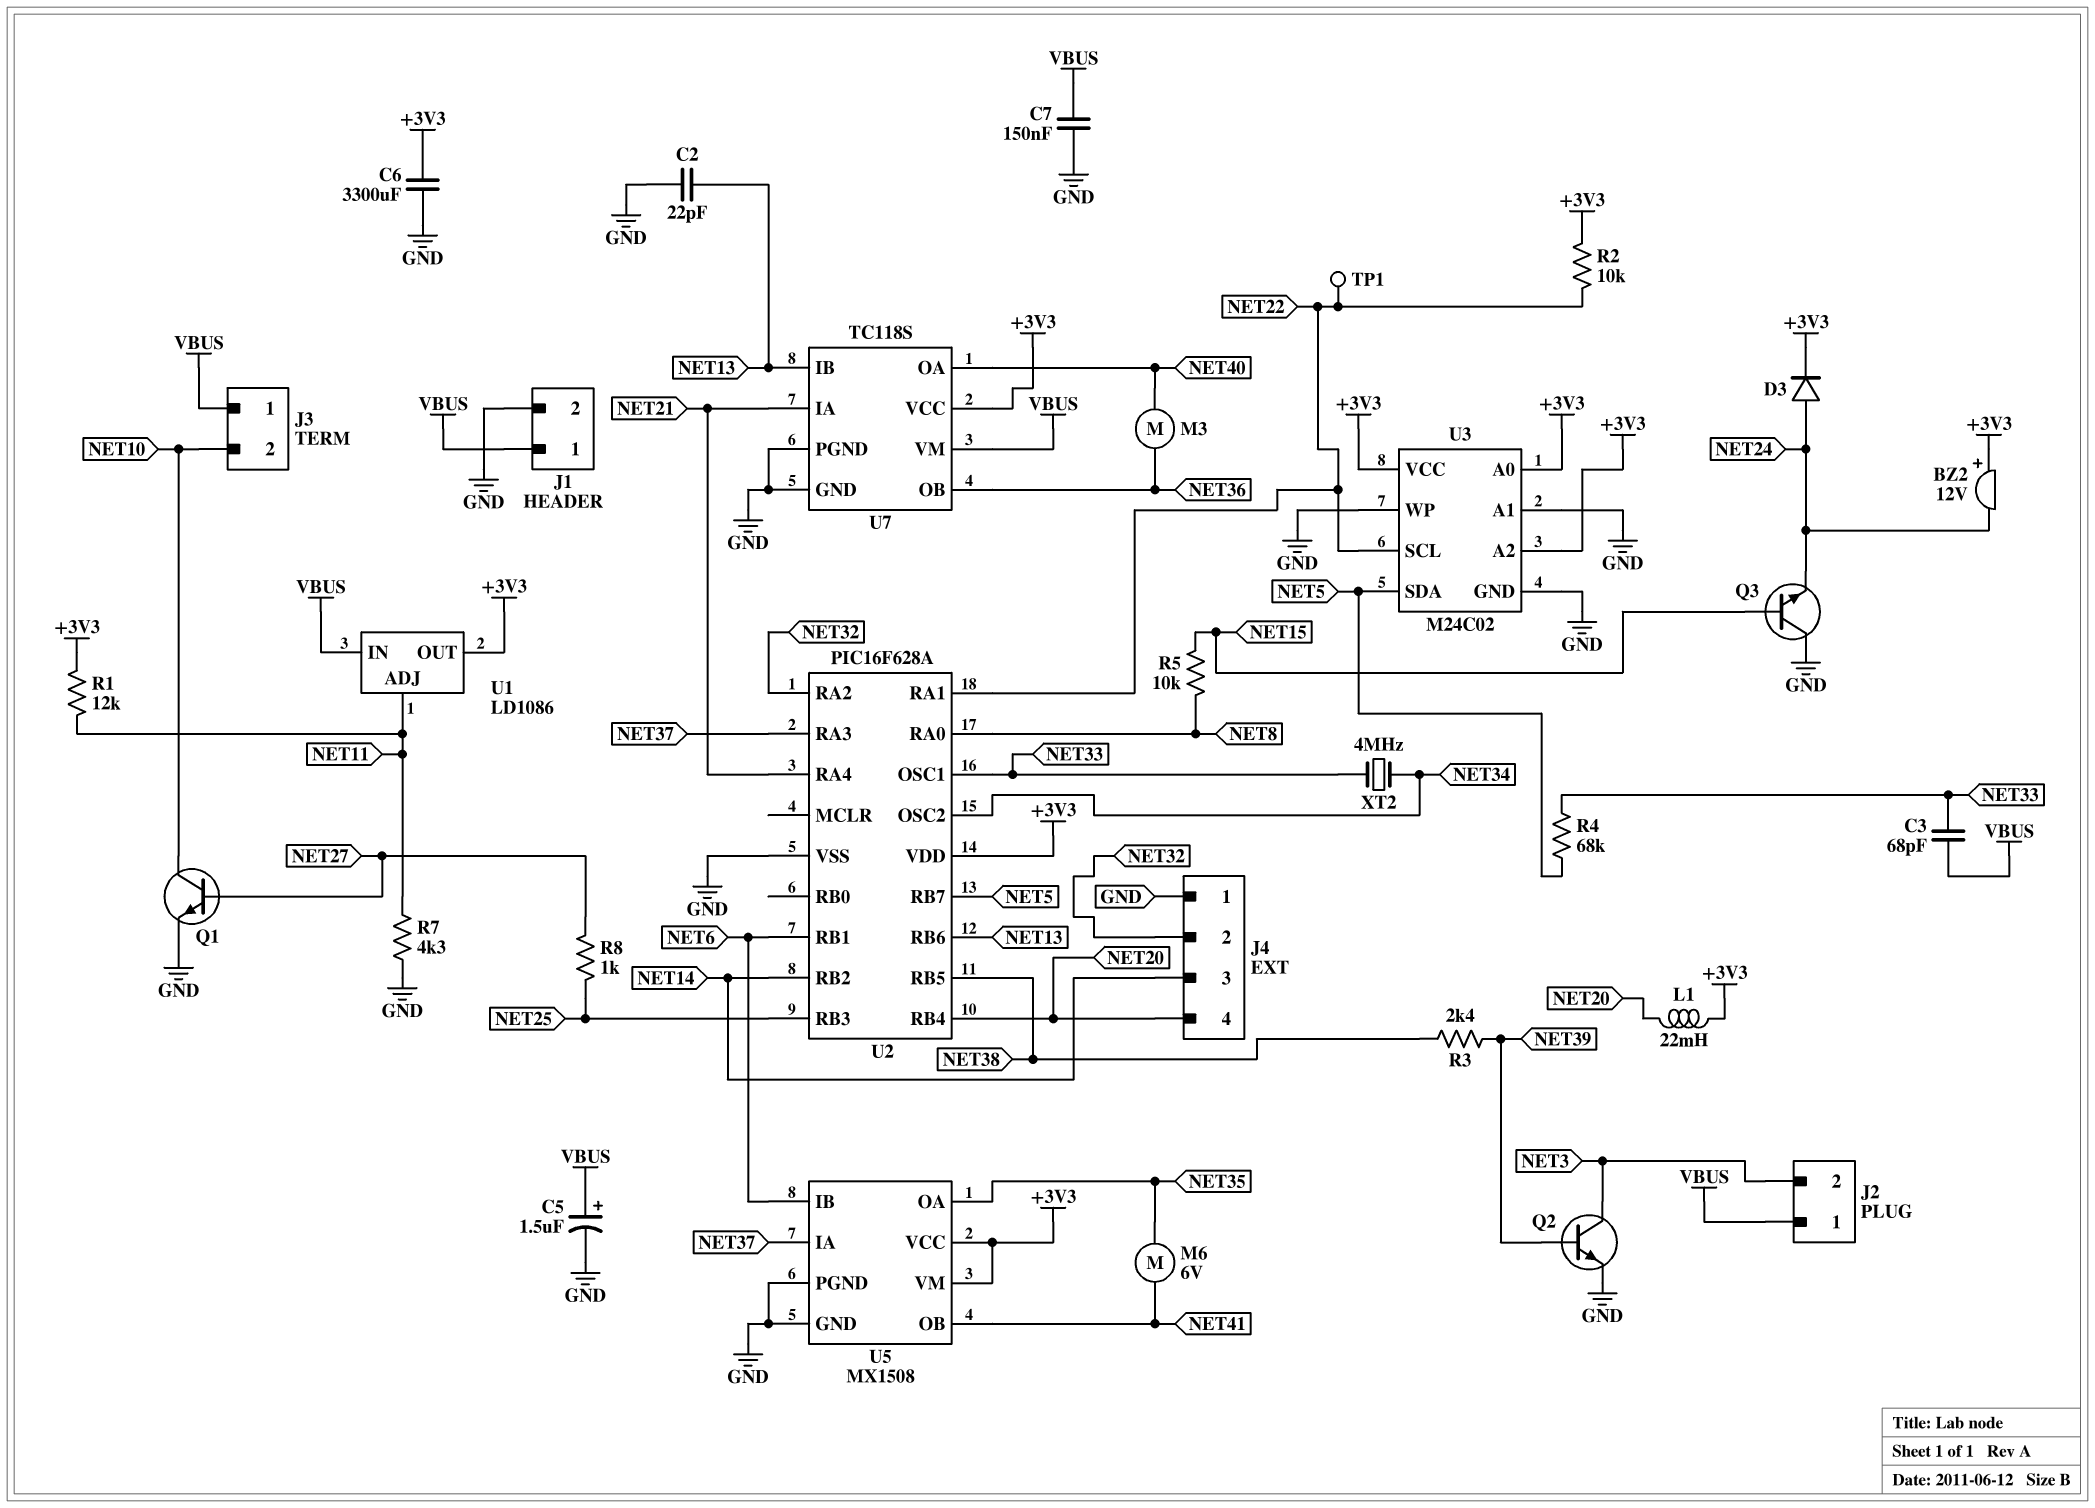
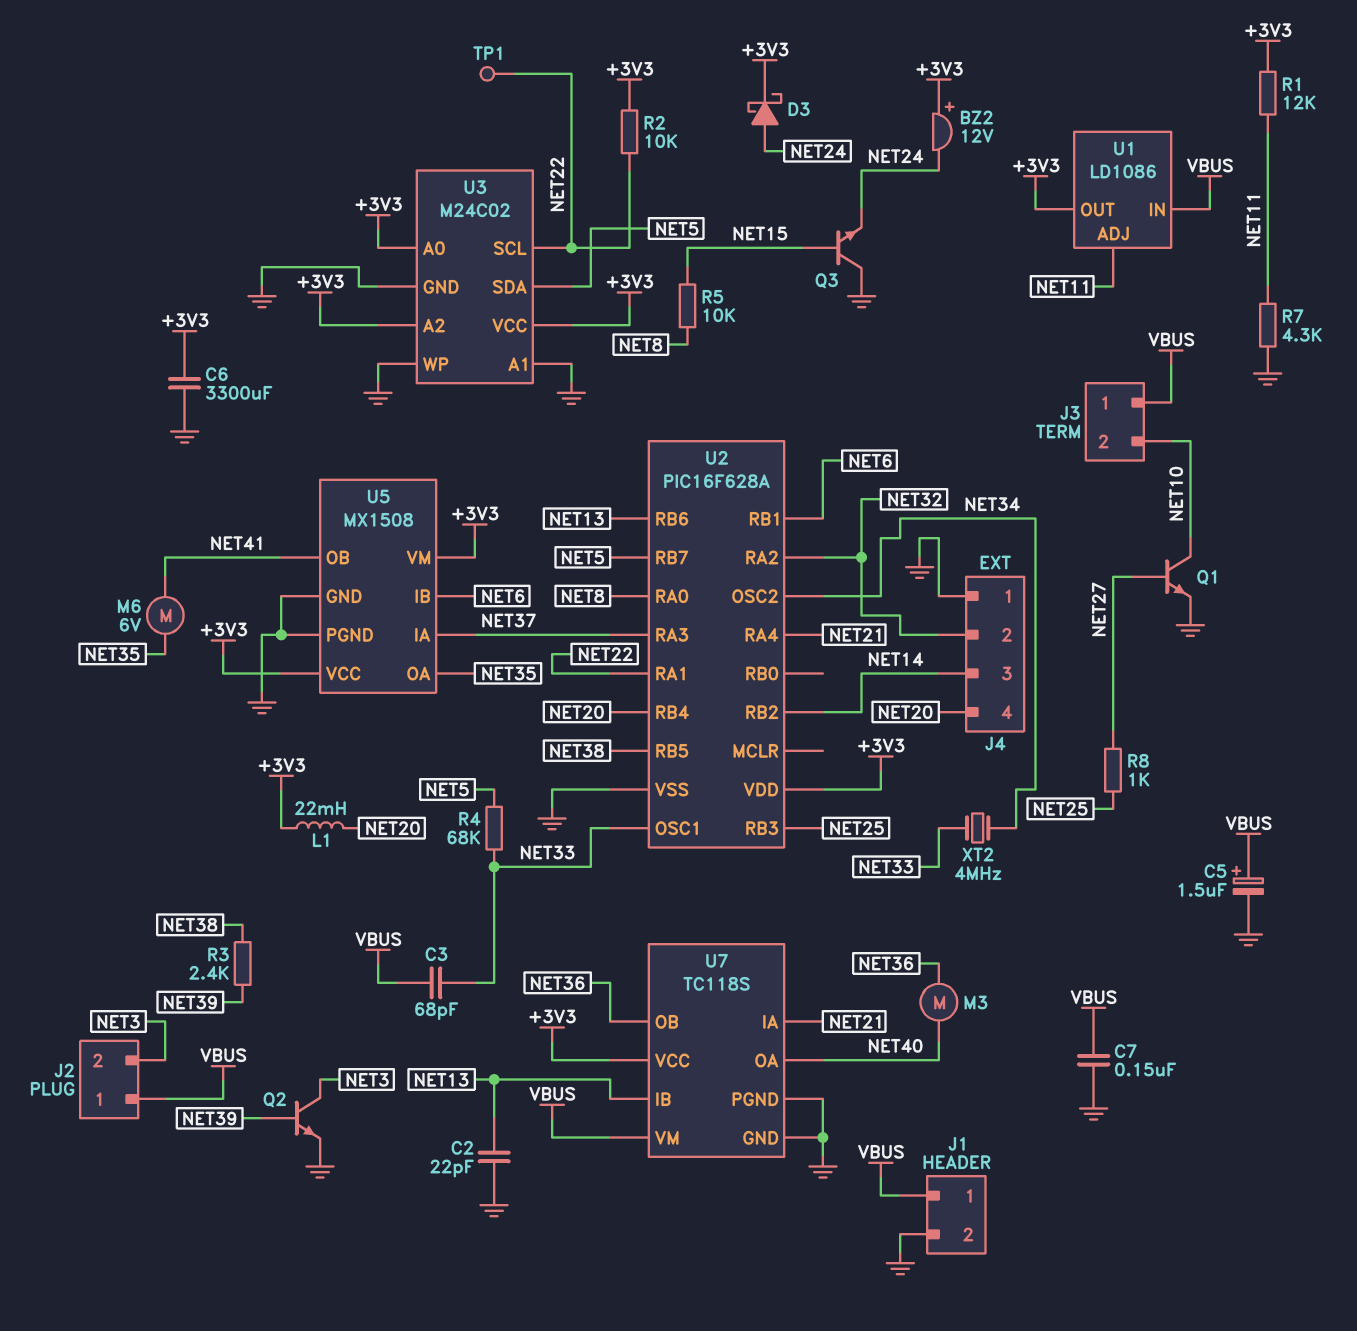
D3: diode (A NET24, K +3V3) -> schottky (A NET24, K +3V3)

